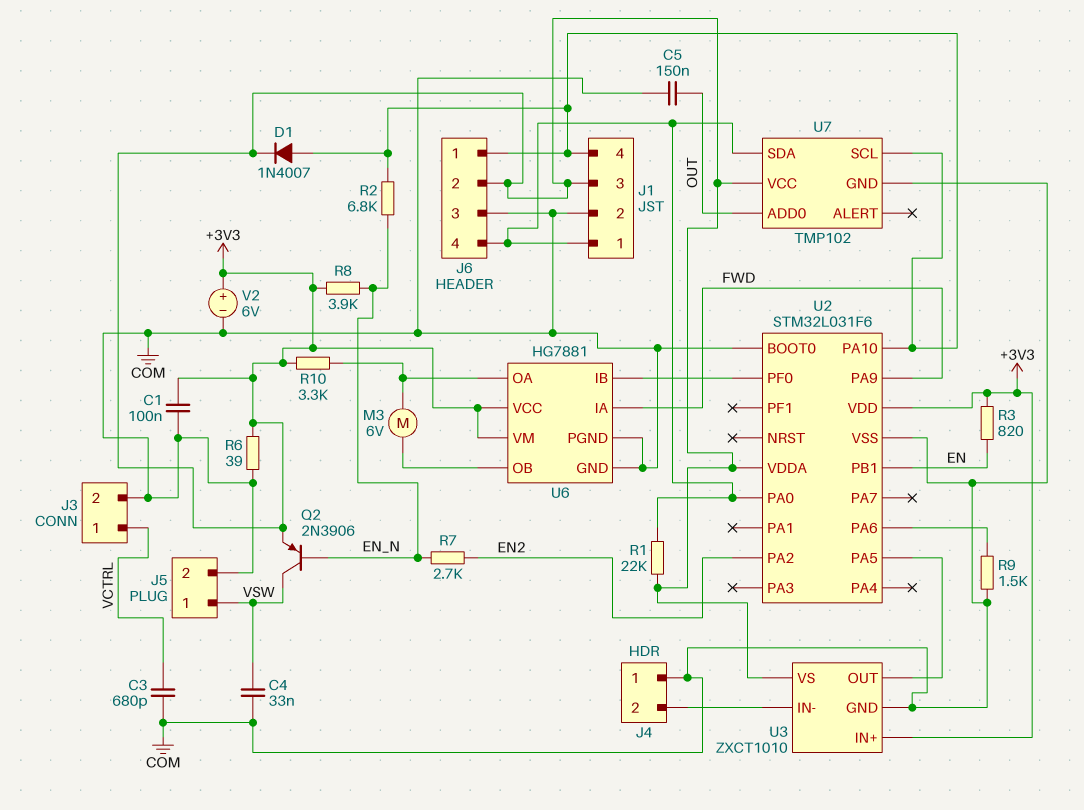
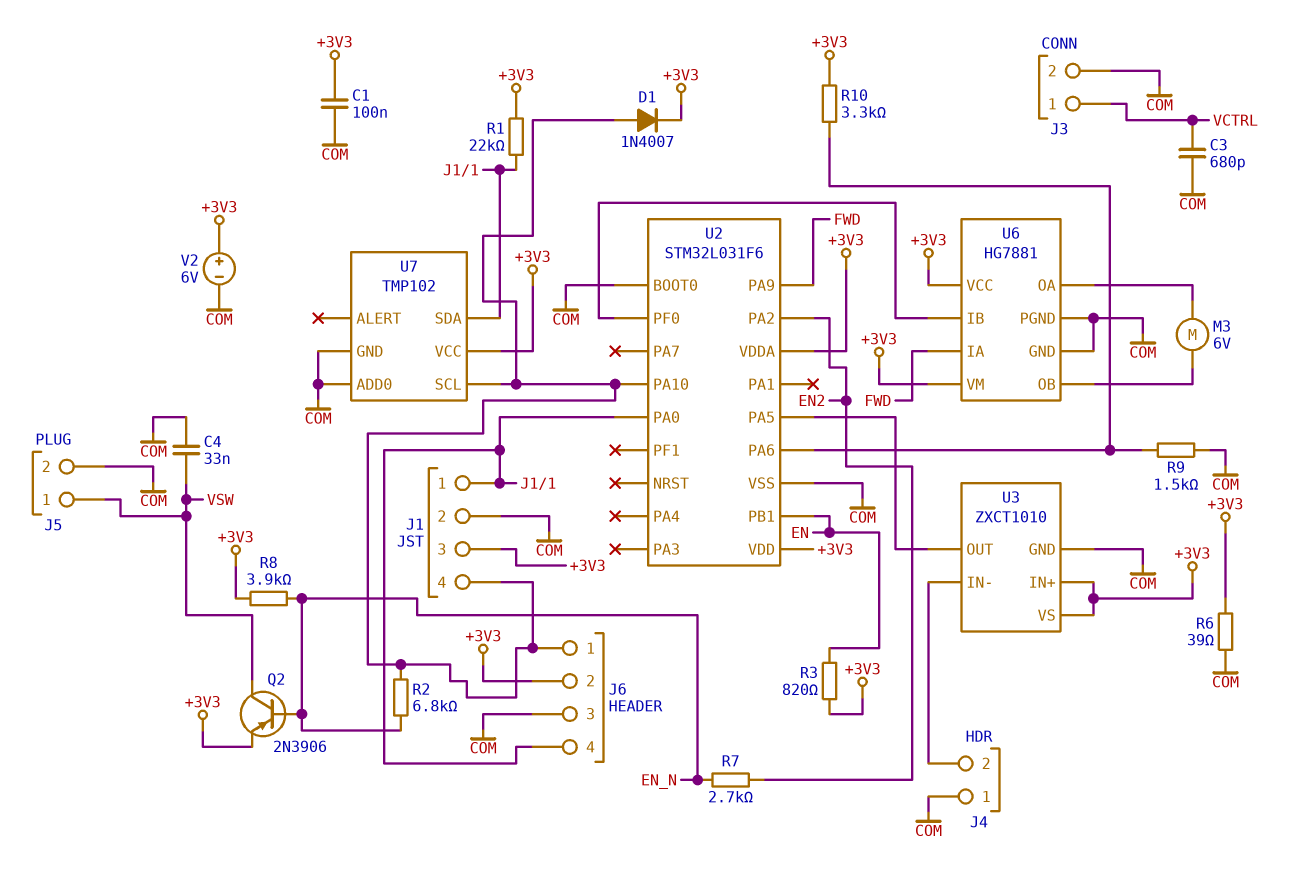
C5: 150nF (COM, OUT) -> none
R10: 3.3k (+3V3, U6/OA) -> 3.3k (+3V3, U2/PA6)
U7 pin ADD0: OUT -> COM

